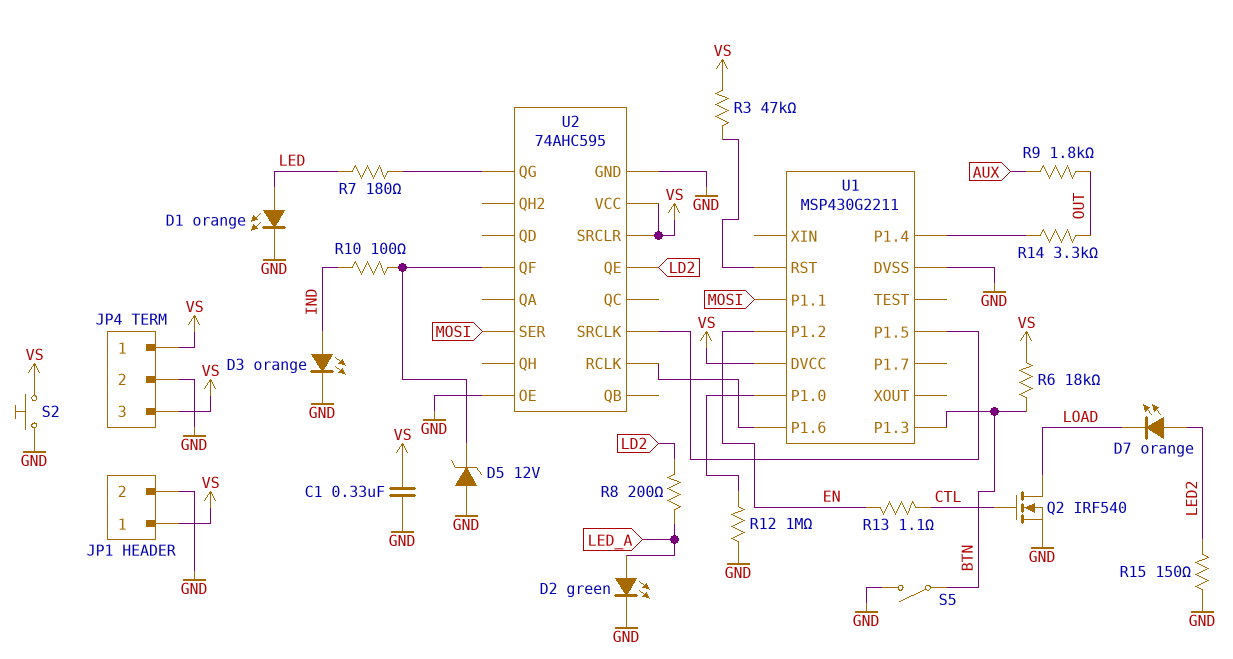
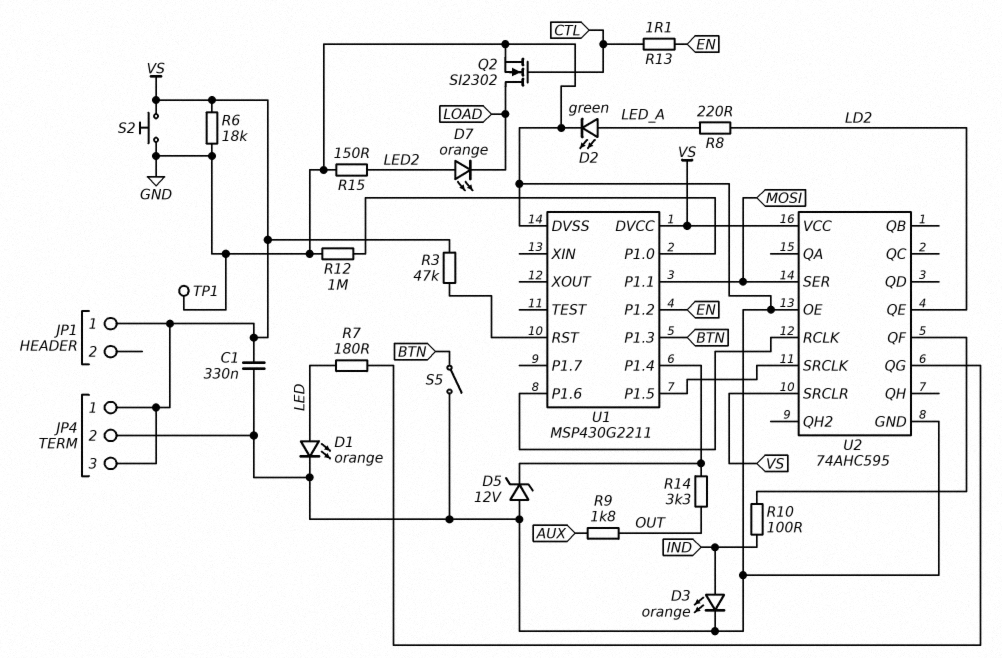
D5: zener 12V (A GND, K U2/QF) -> zener 12V (A GND, K U1/P1.4)
JP1 pin 2: GND -> none
Q2: NMOS IRF540 (G CTL, D LOAD, S GND) -> NMOS SI2302 (G CTL, D LOAD, S GND)
R6: 18k (BTN, VS) -> 18k (GND, VS)
R8: 200 (LD2, LED_A) -> 220 (LD2, LED_A)
TP1: none -> test point (GND)

